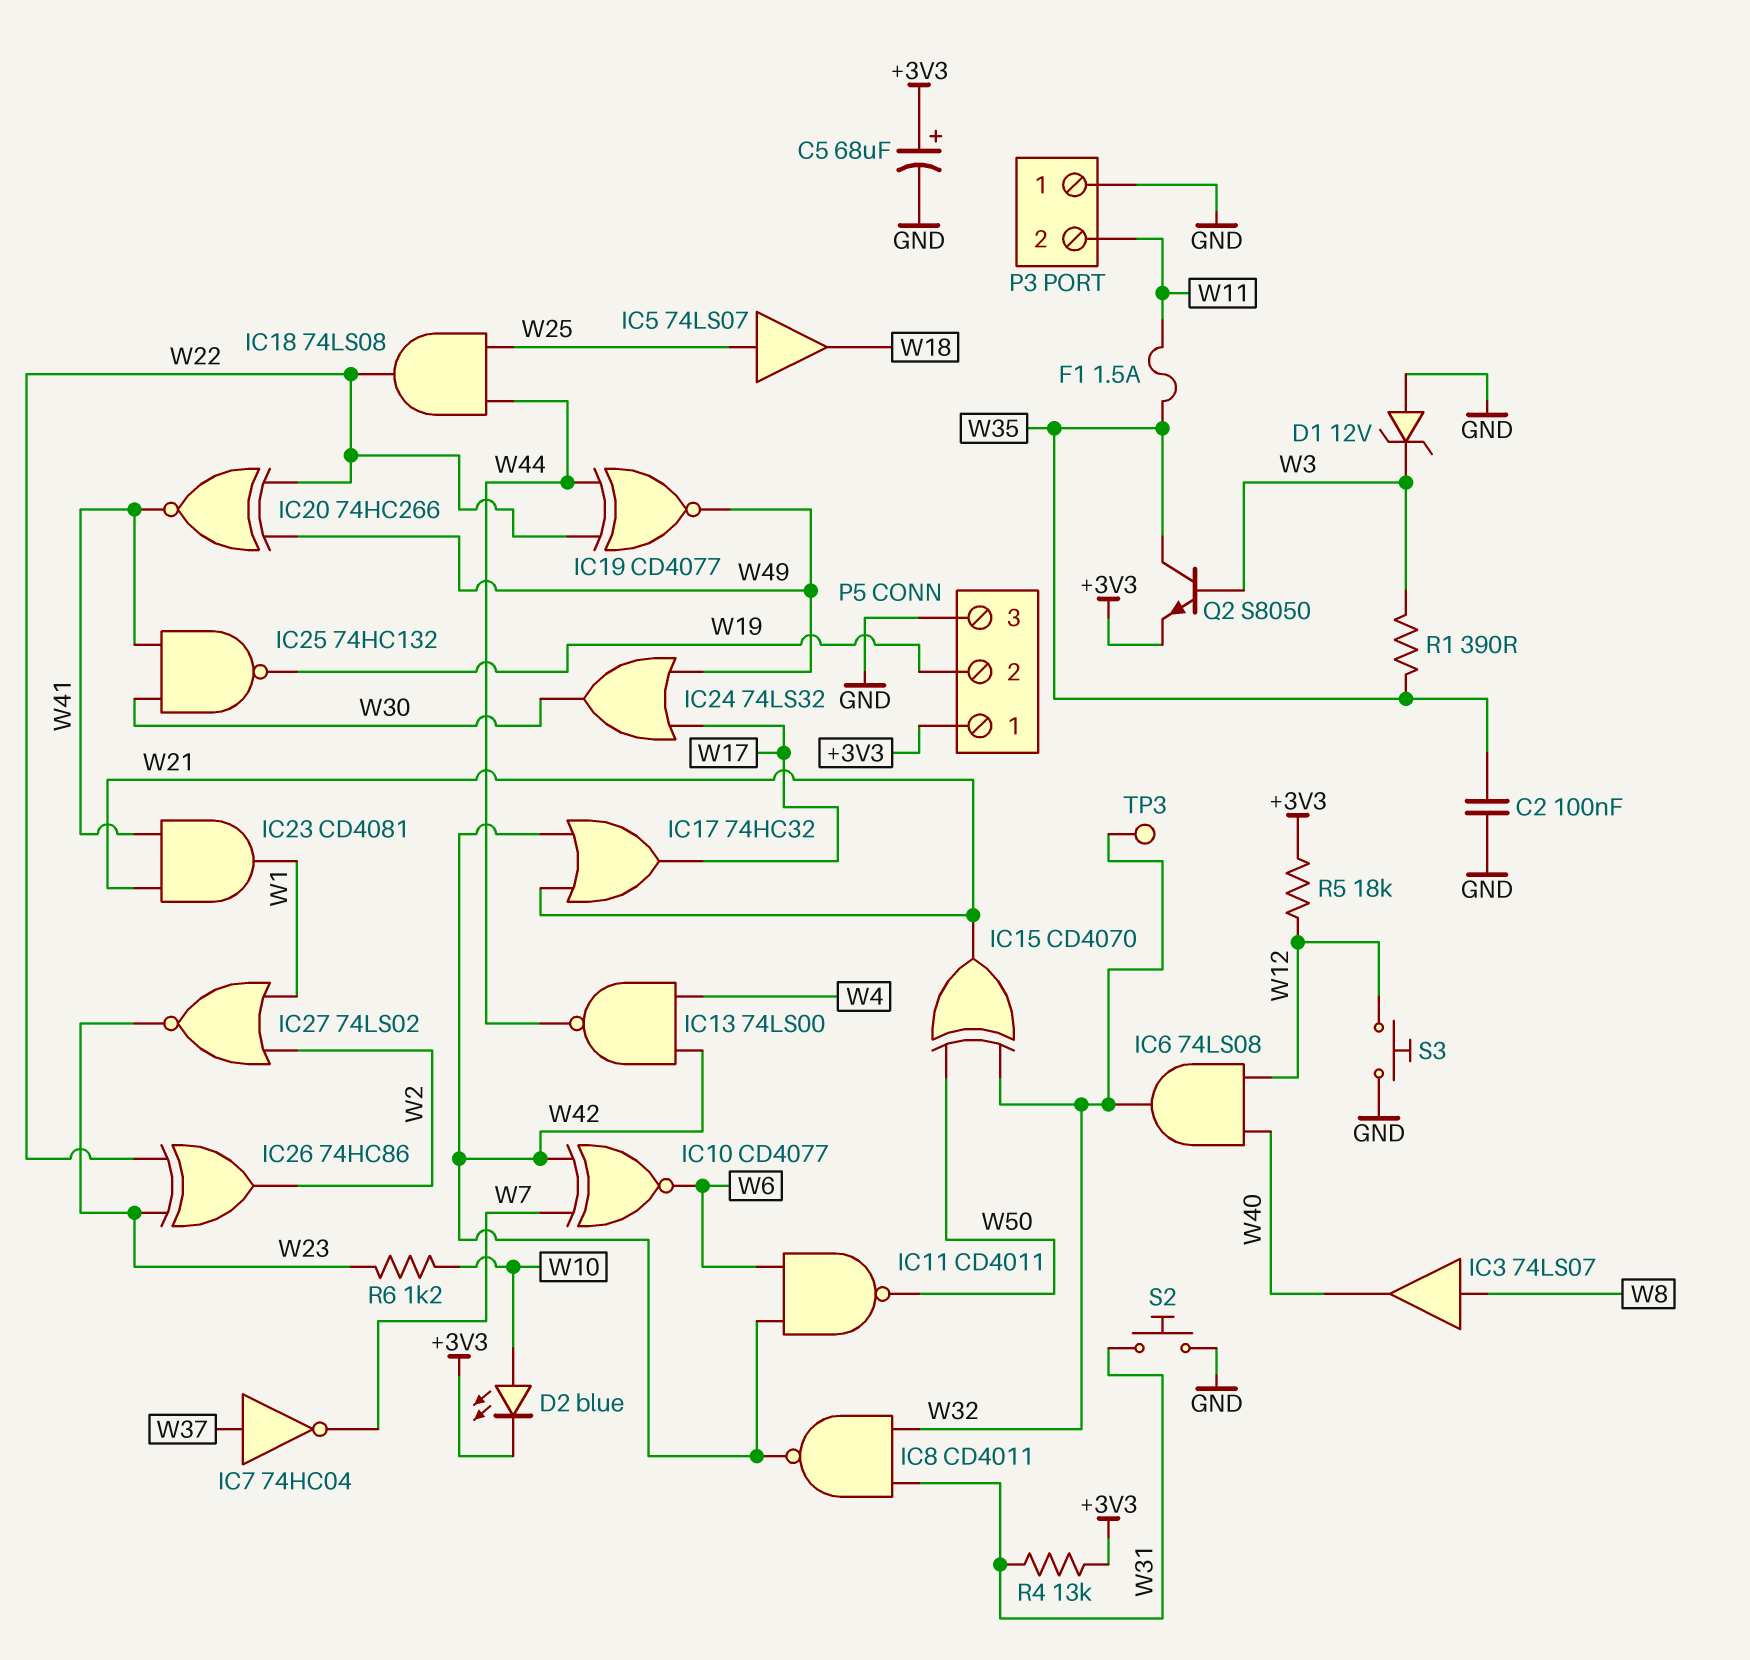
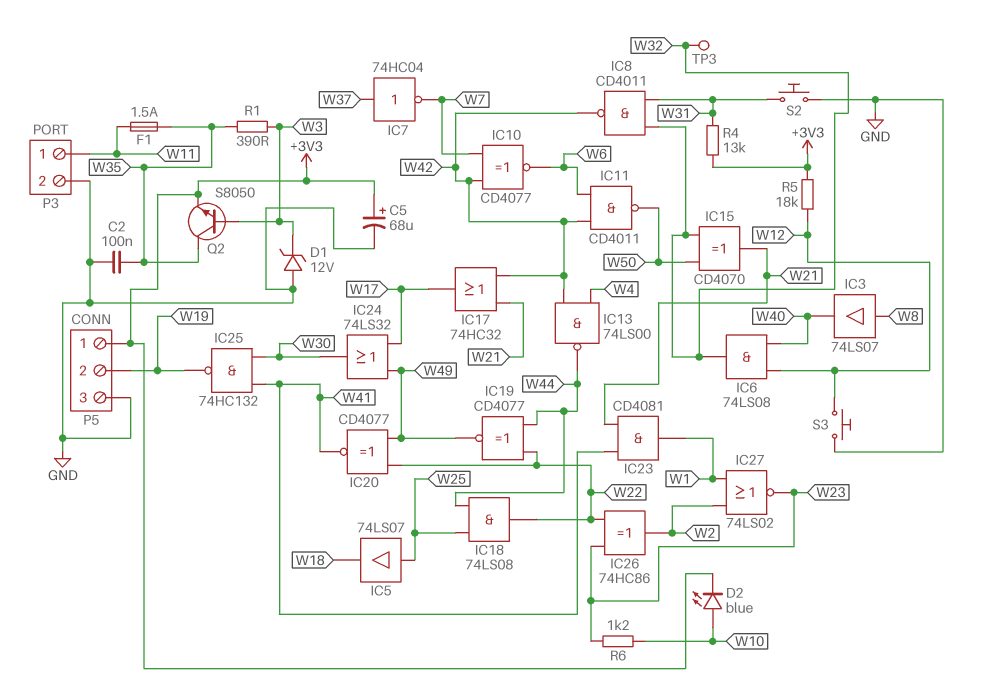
IC20: XNOR 74HC266 (in W22, in W49, out W41) -> XNOR CD4077 (in W22, in W49, out W41)
P3 pin 1: GND -> W11
P3 pin 2: W11 -> GND

